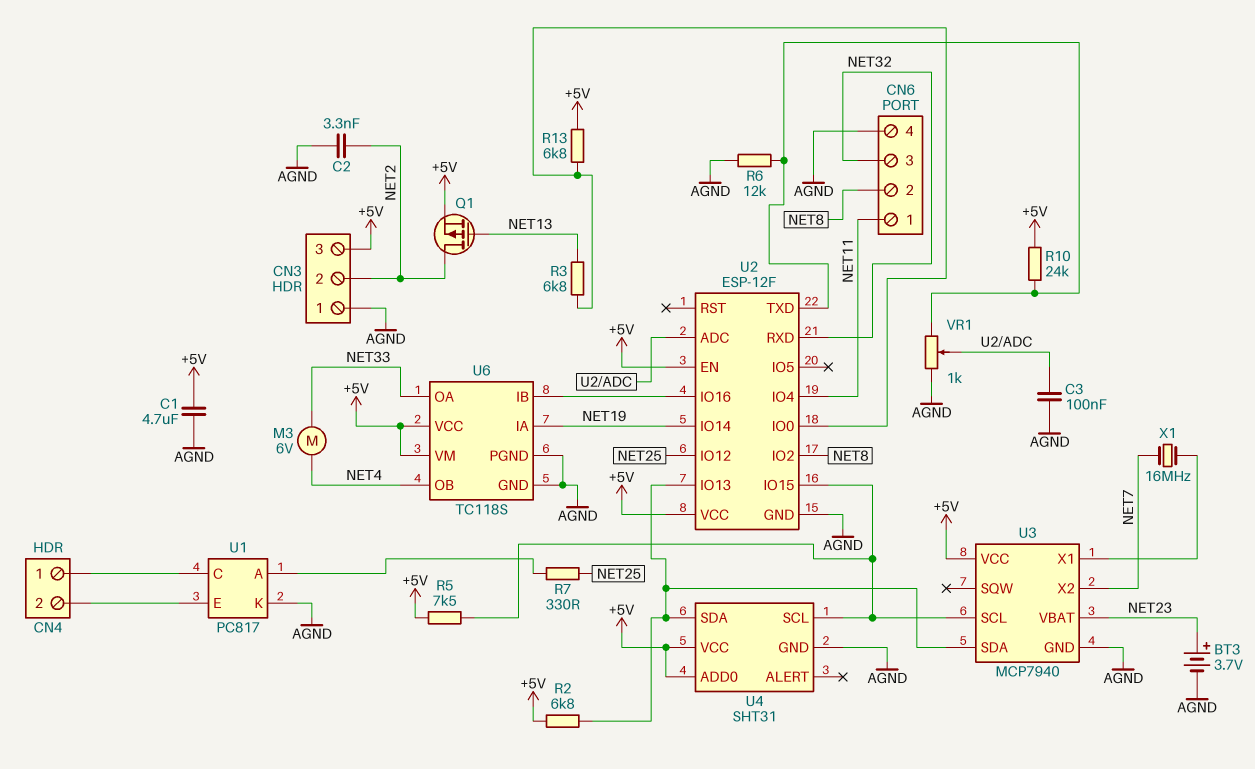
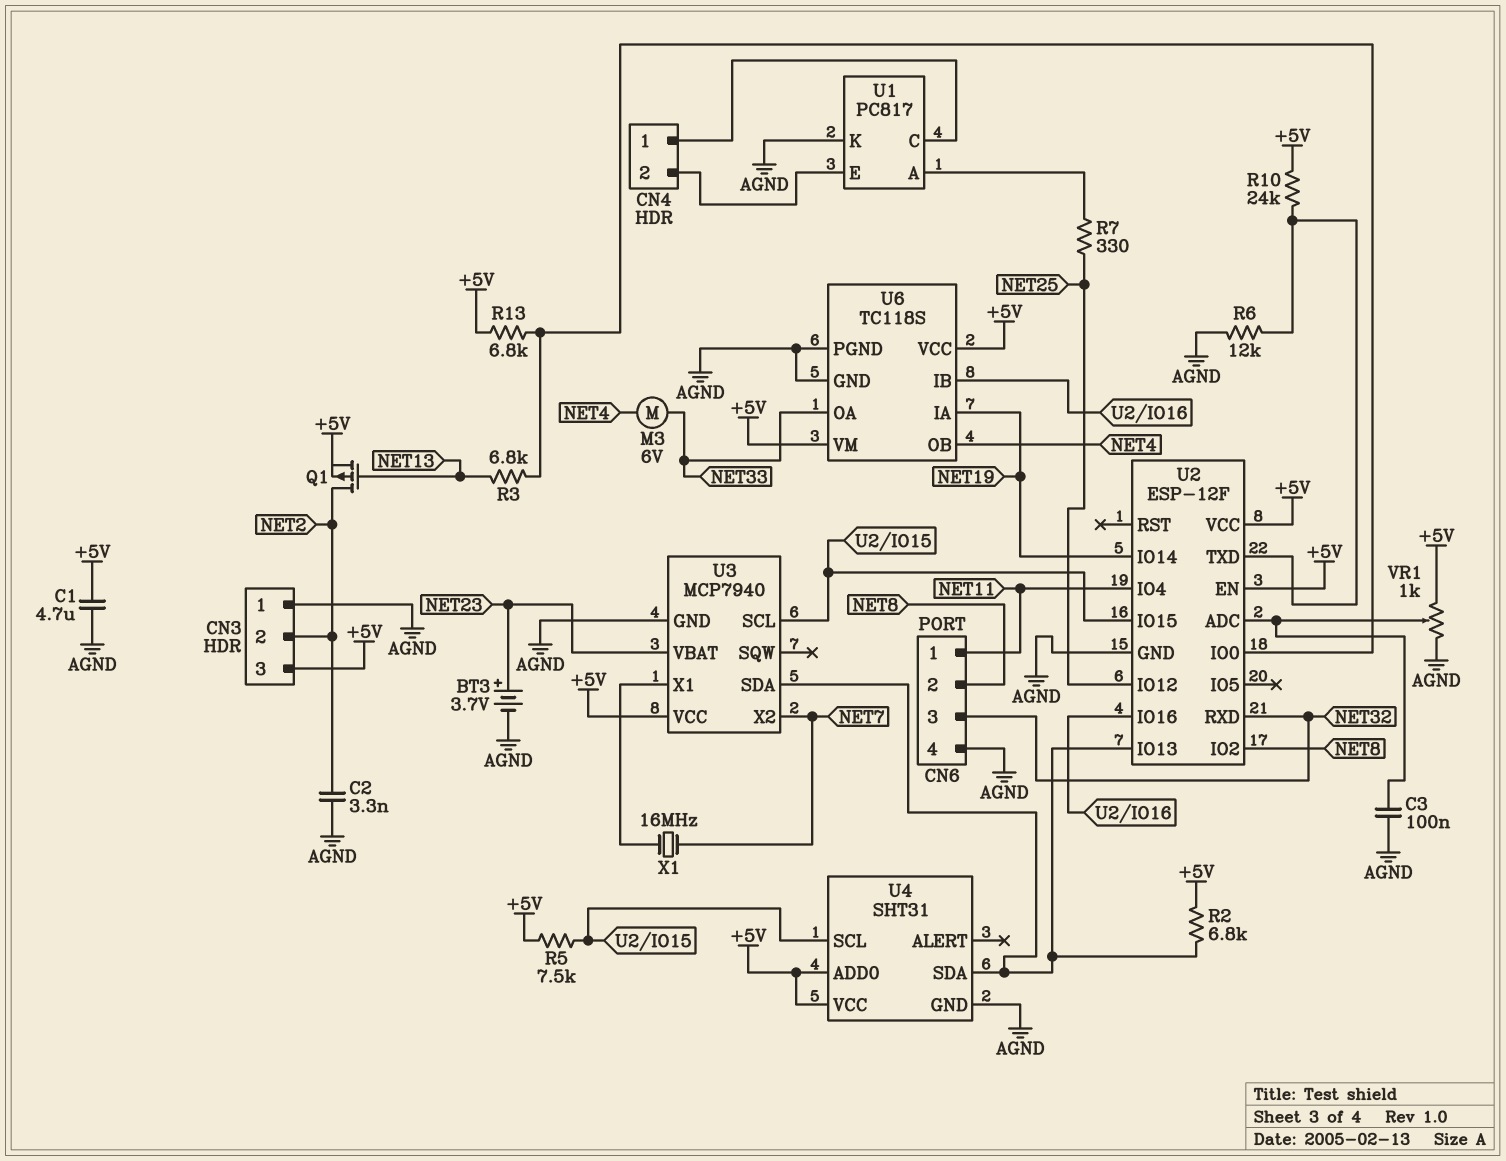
VR1: 1k (AGND, U2/TXD, wiper U2/ADC) -> 1k (+5V, AGND, wiper U2/ADC)

